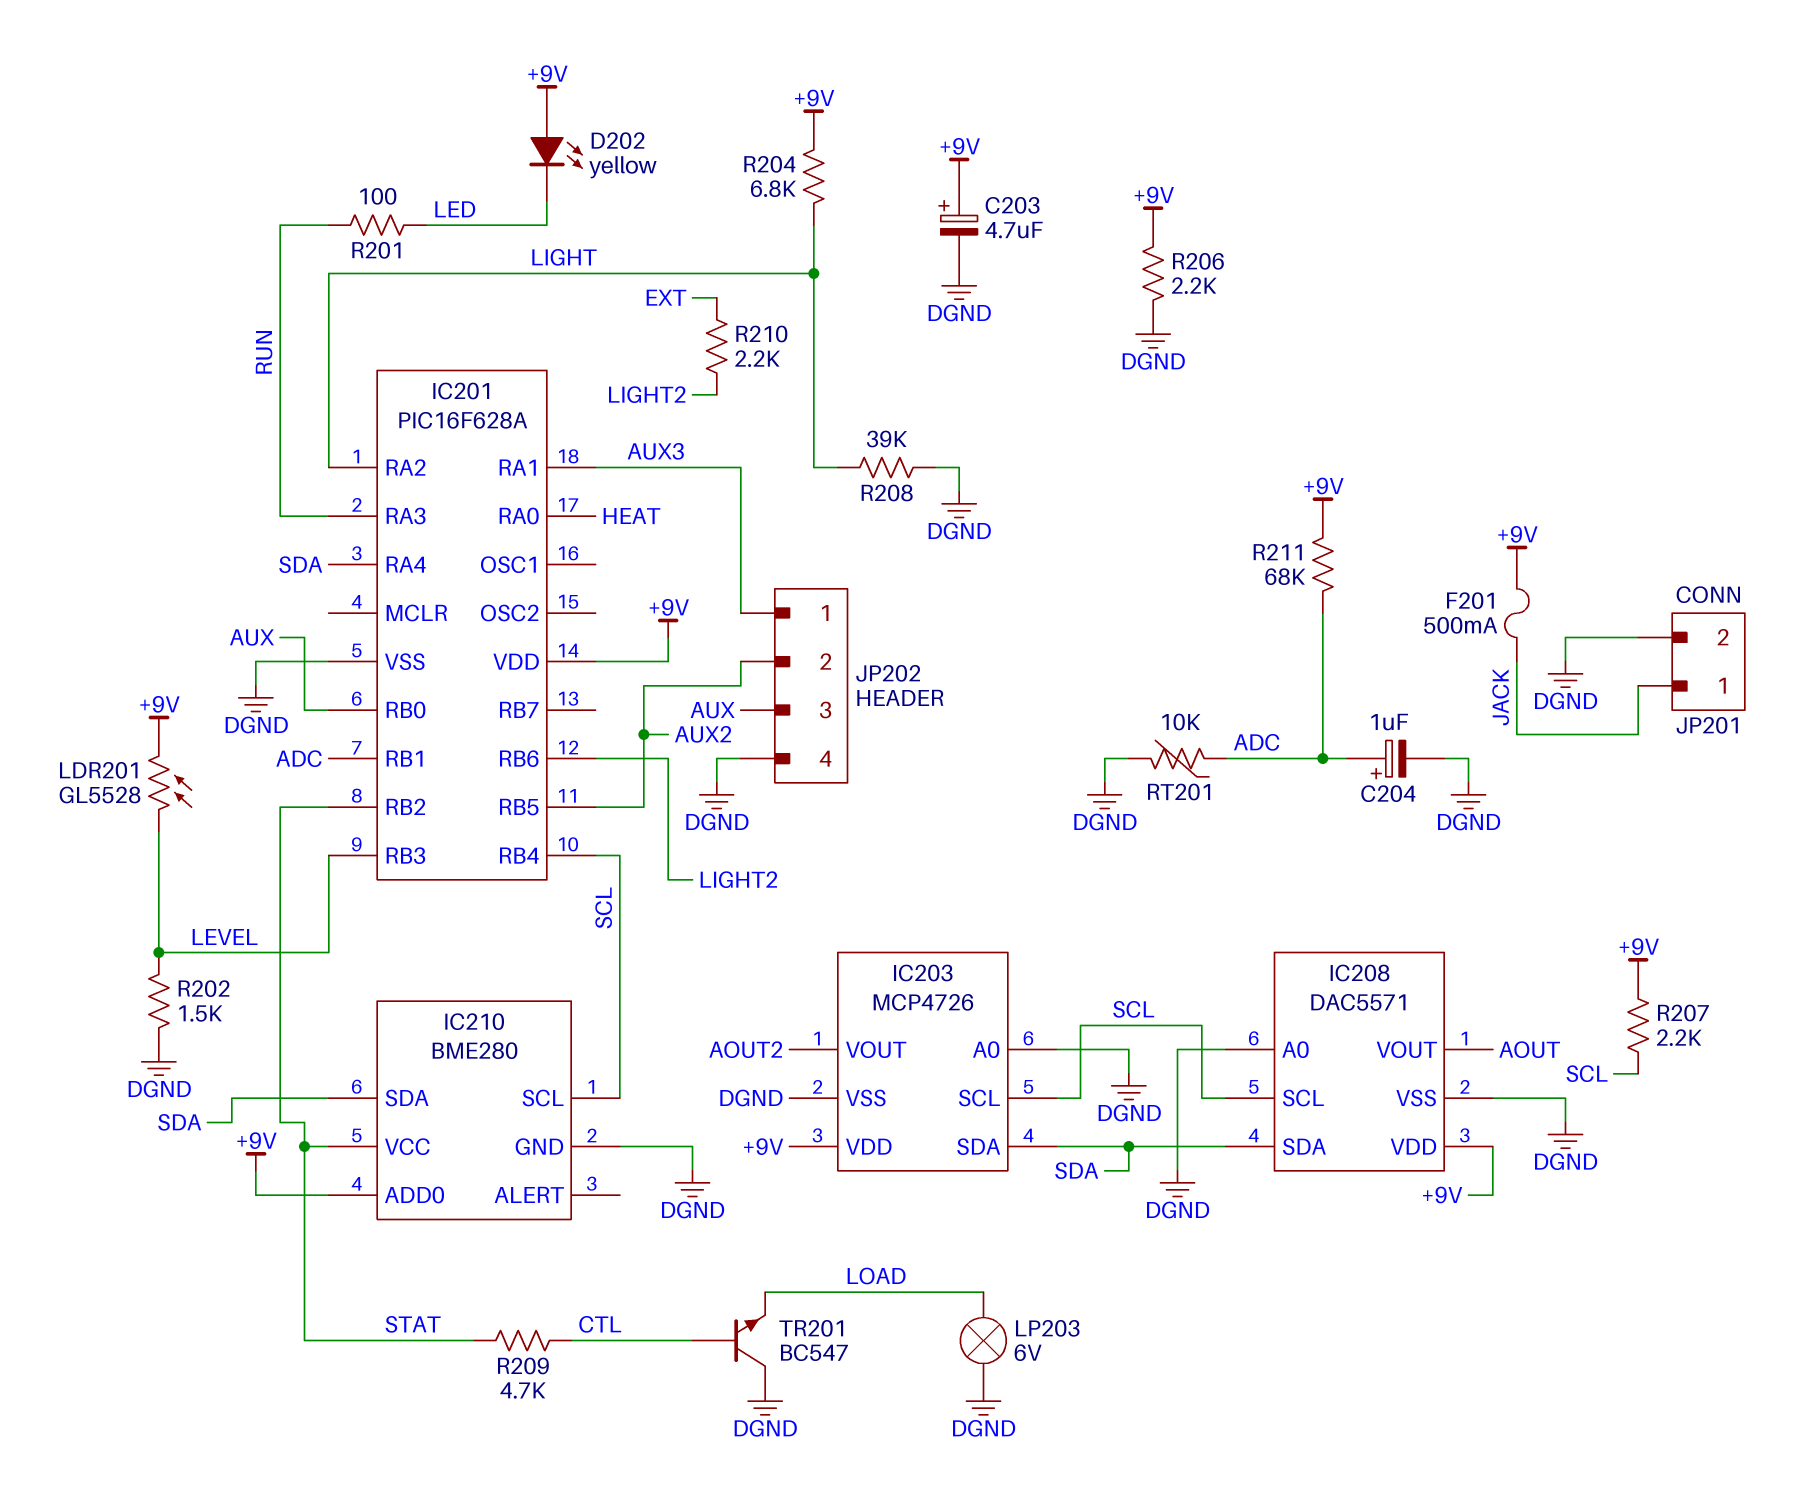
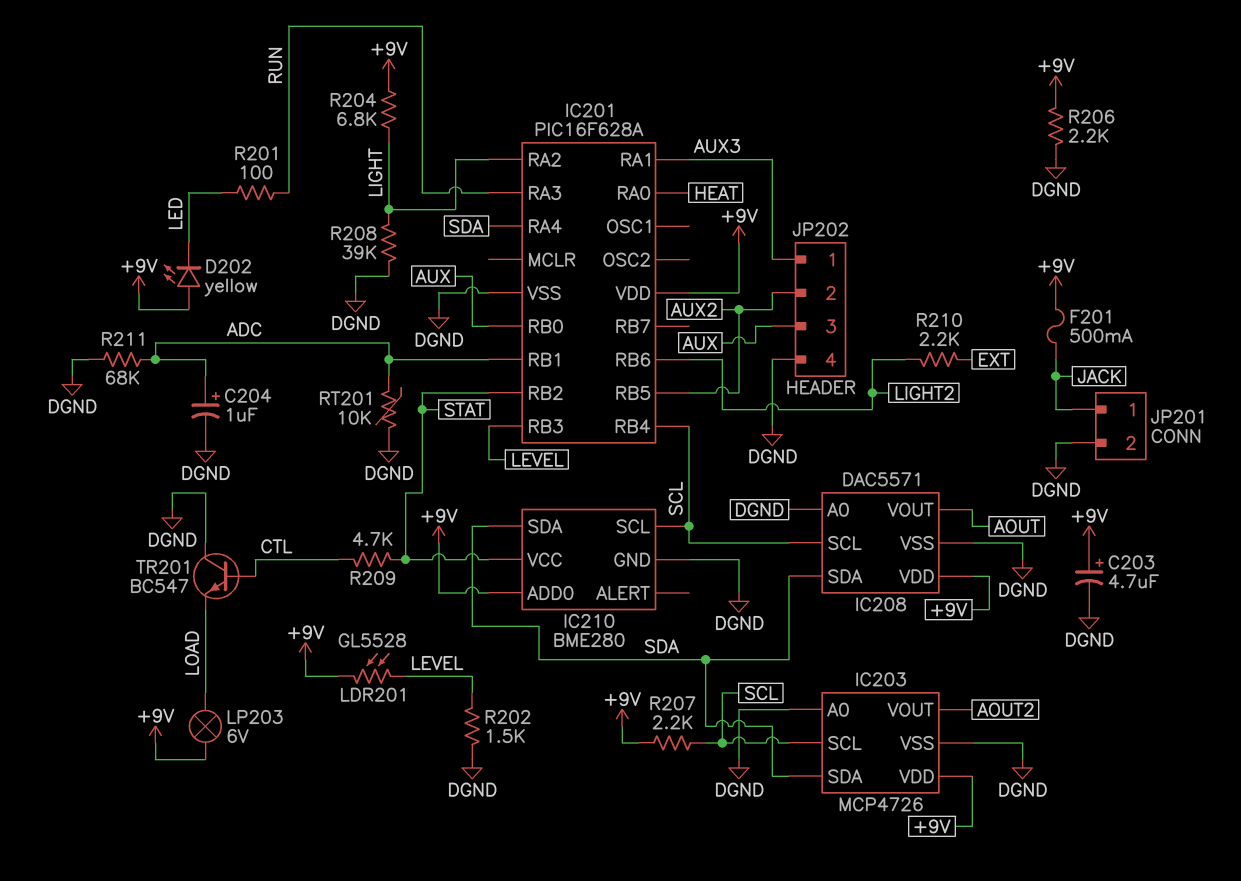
LP203: lamp 6V (DGND, LOAD) -> lamp 6V (+9V, LOAD)
R211: 68k (+9V, ADC) -> 68k (ADC, DGND)

